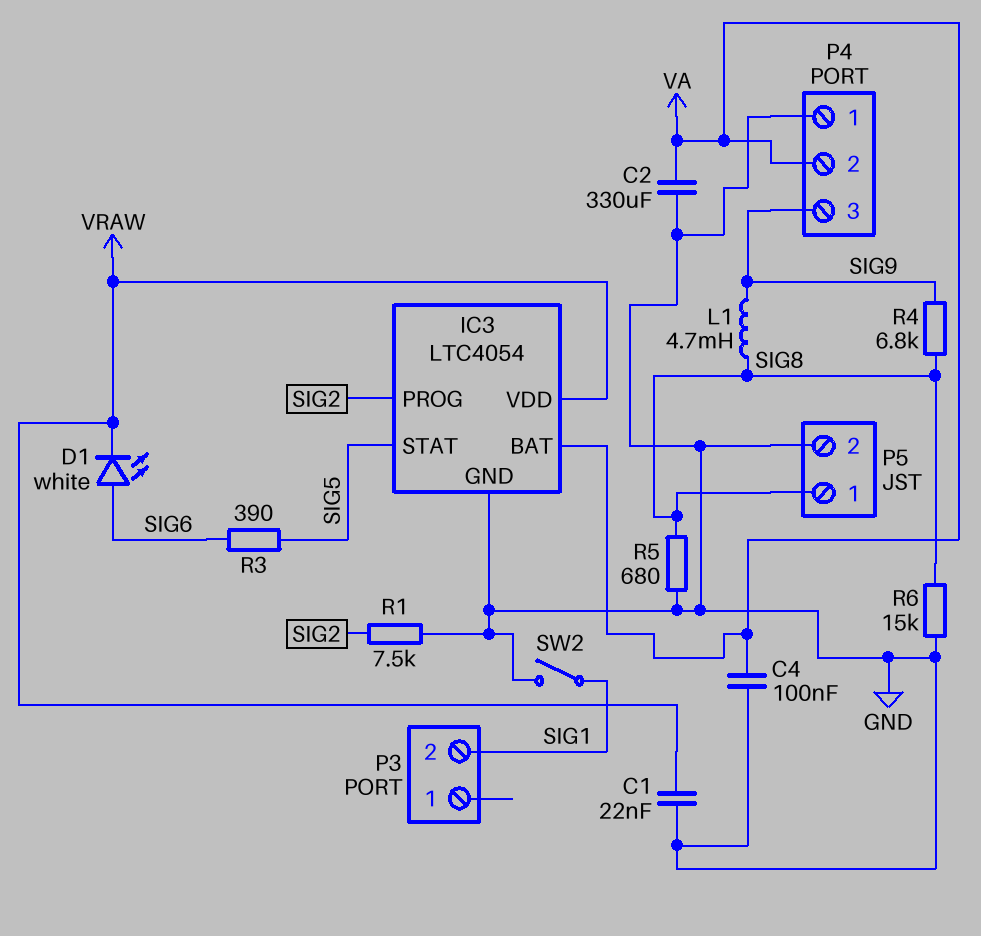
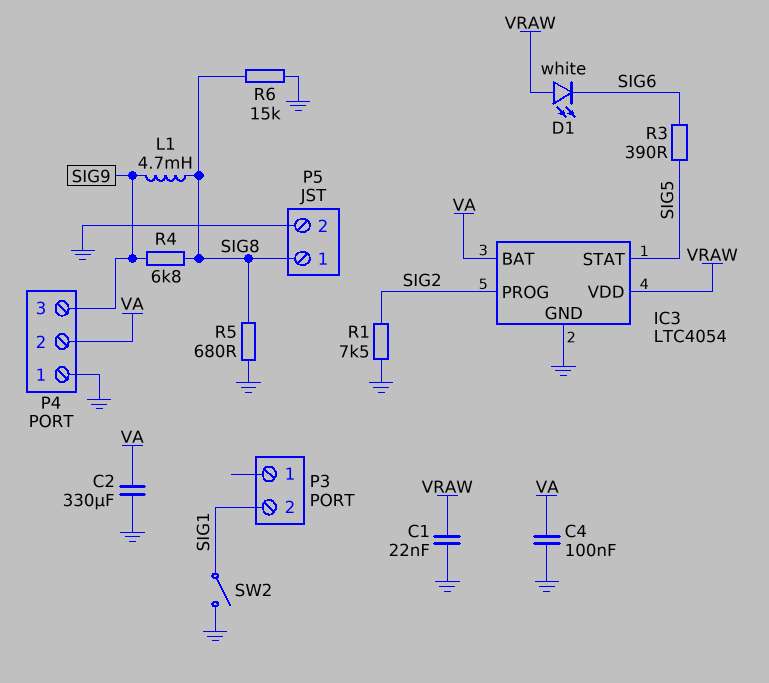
D1: LED white (A SIG6, K VRAW) -> LED white (A VRAW, K SIG6)

